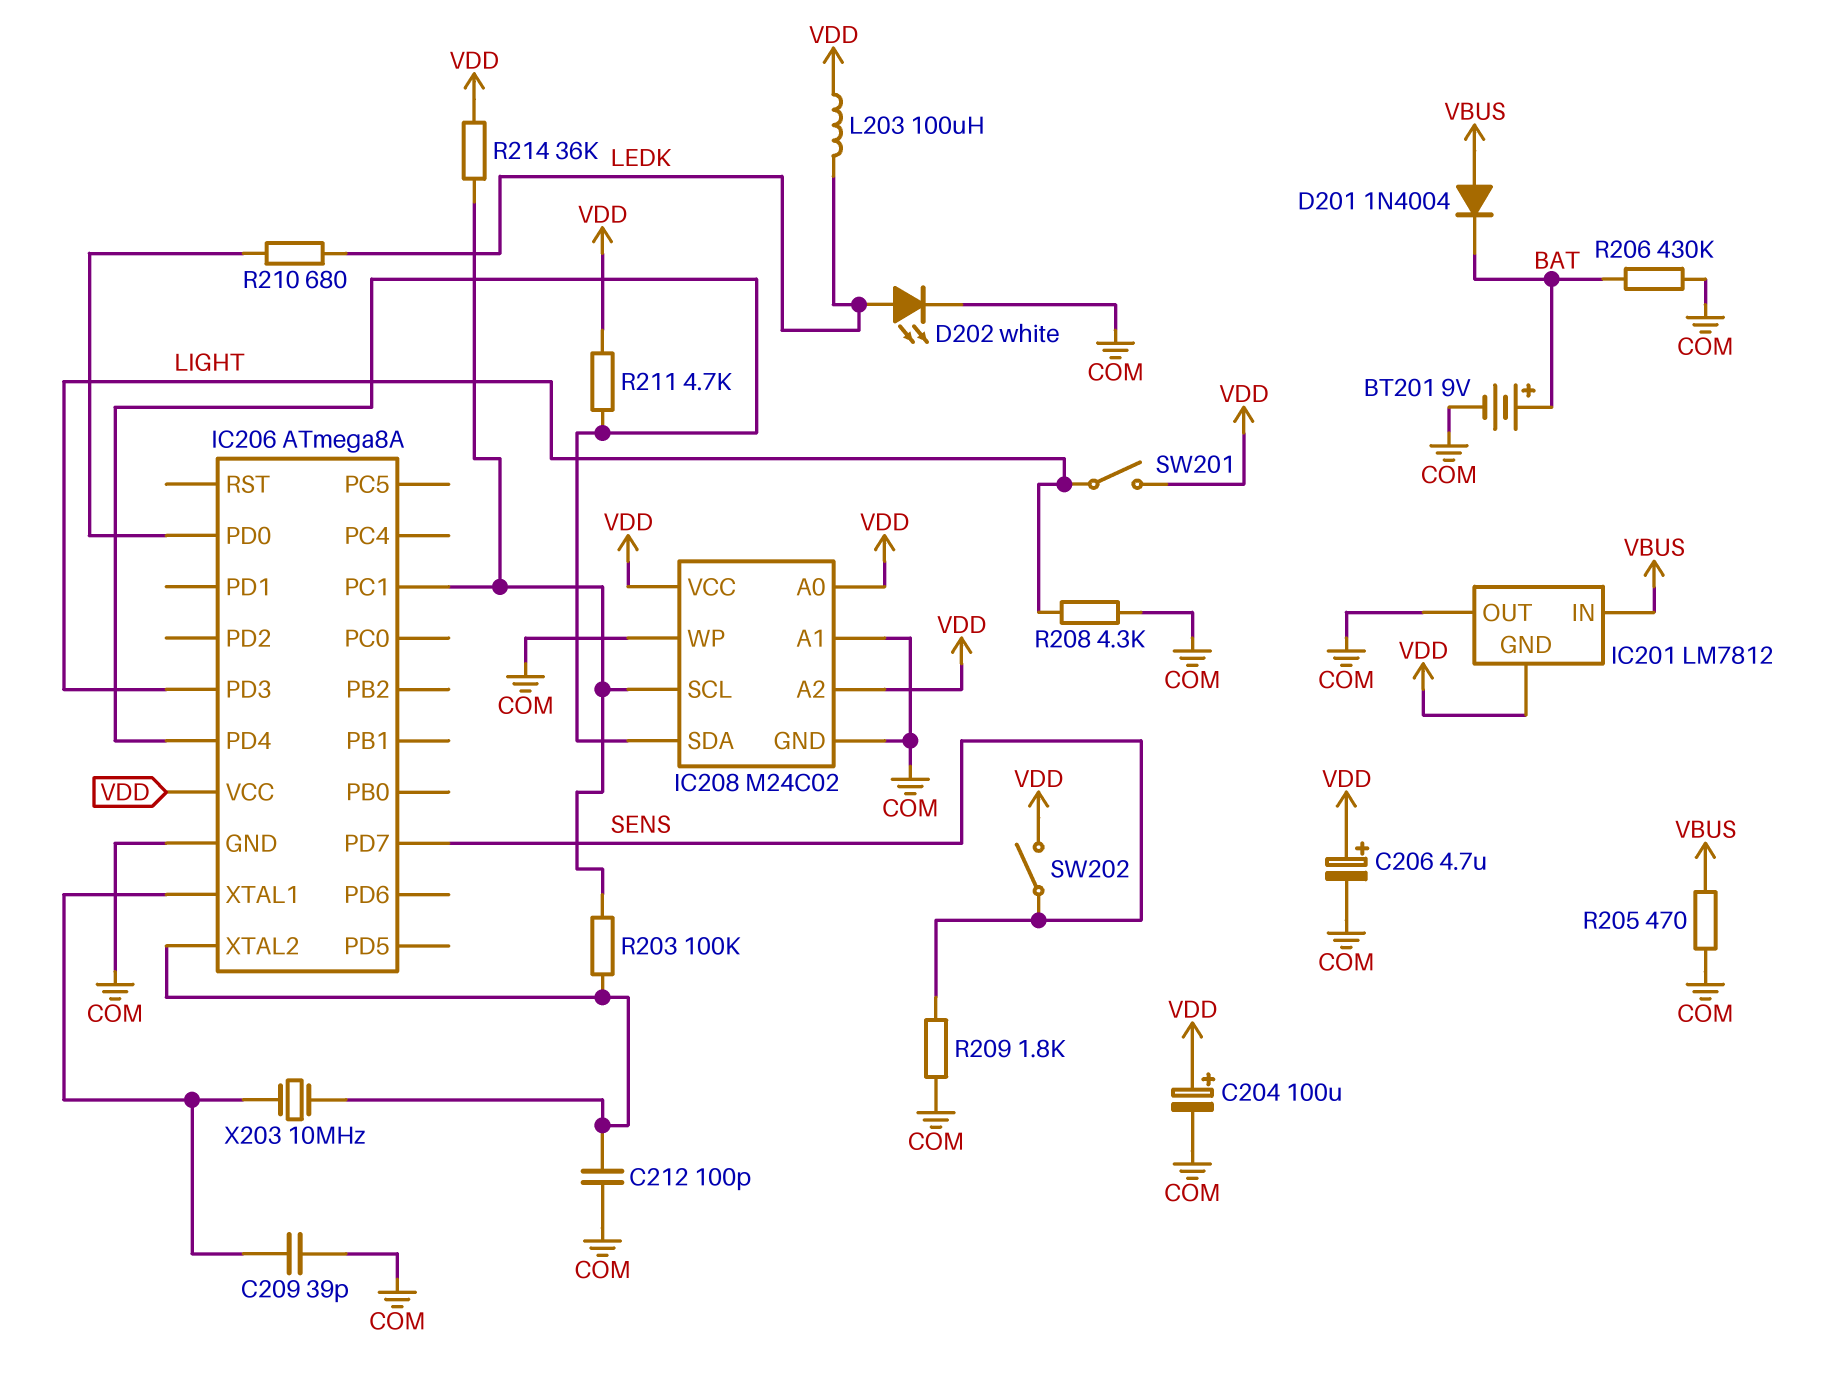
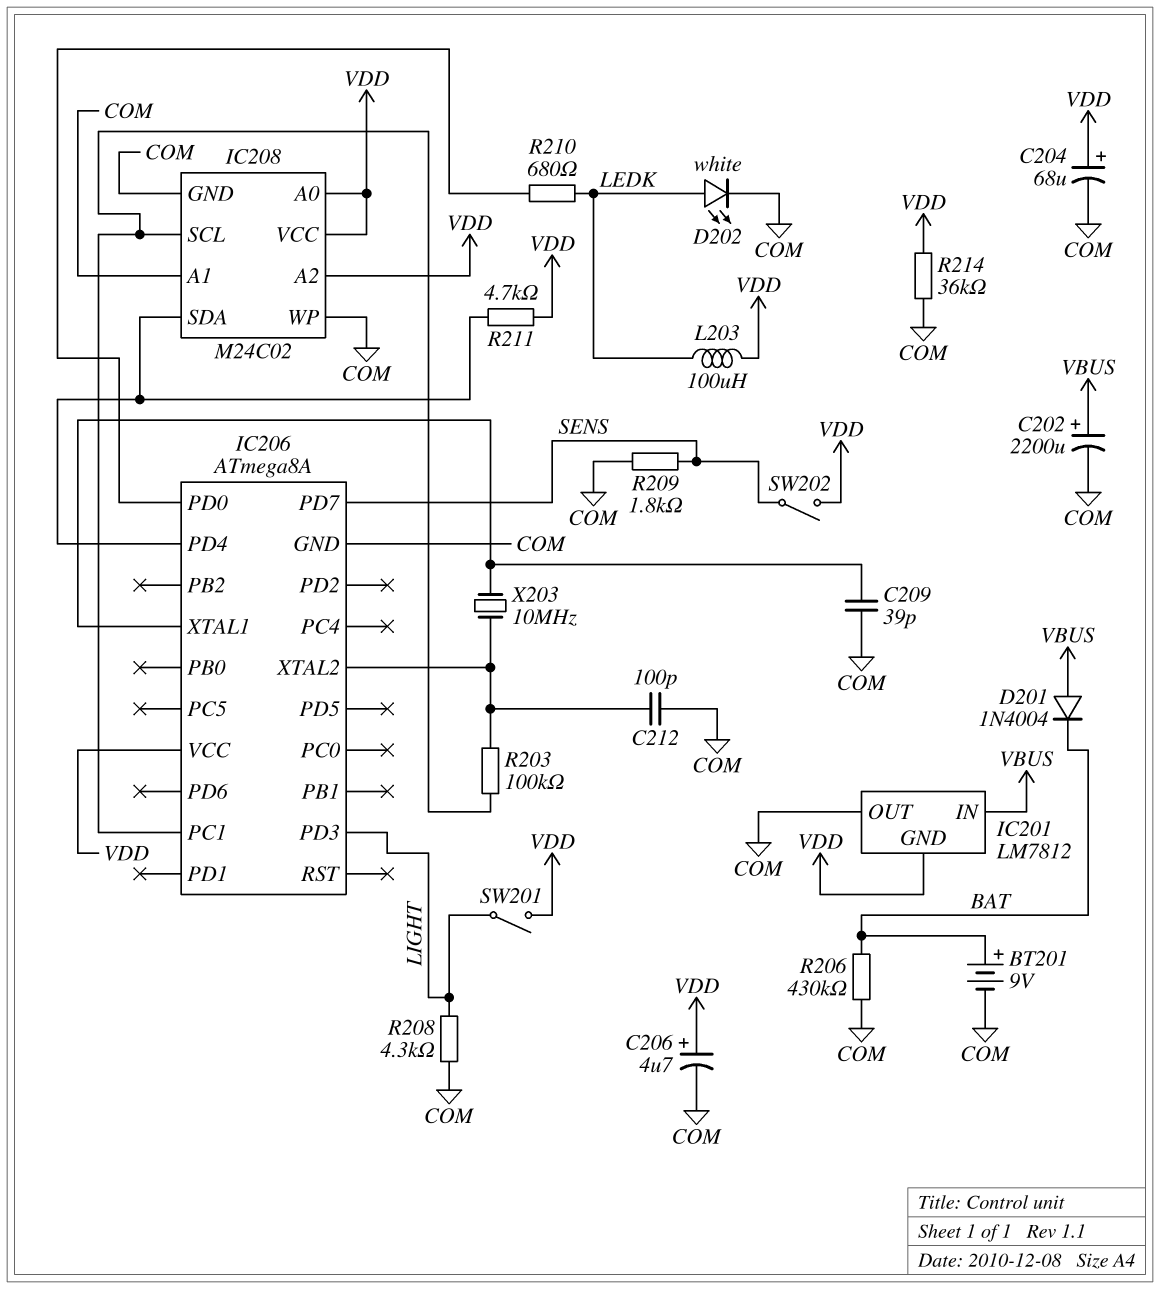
C202: none -> 2200uF (plus VBUS, minus COM)
C204: 100uF (plus VDD, minus COM) -> 68uF (plus VDD, minus COM)
R205: 470 (COM, VBUS) -> none
R214: 36k (IC206/PC1, VDD) -> 36k (COM, VDD)

